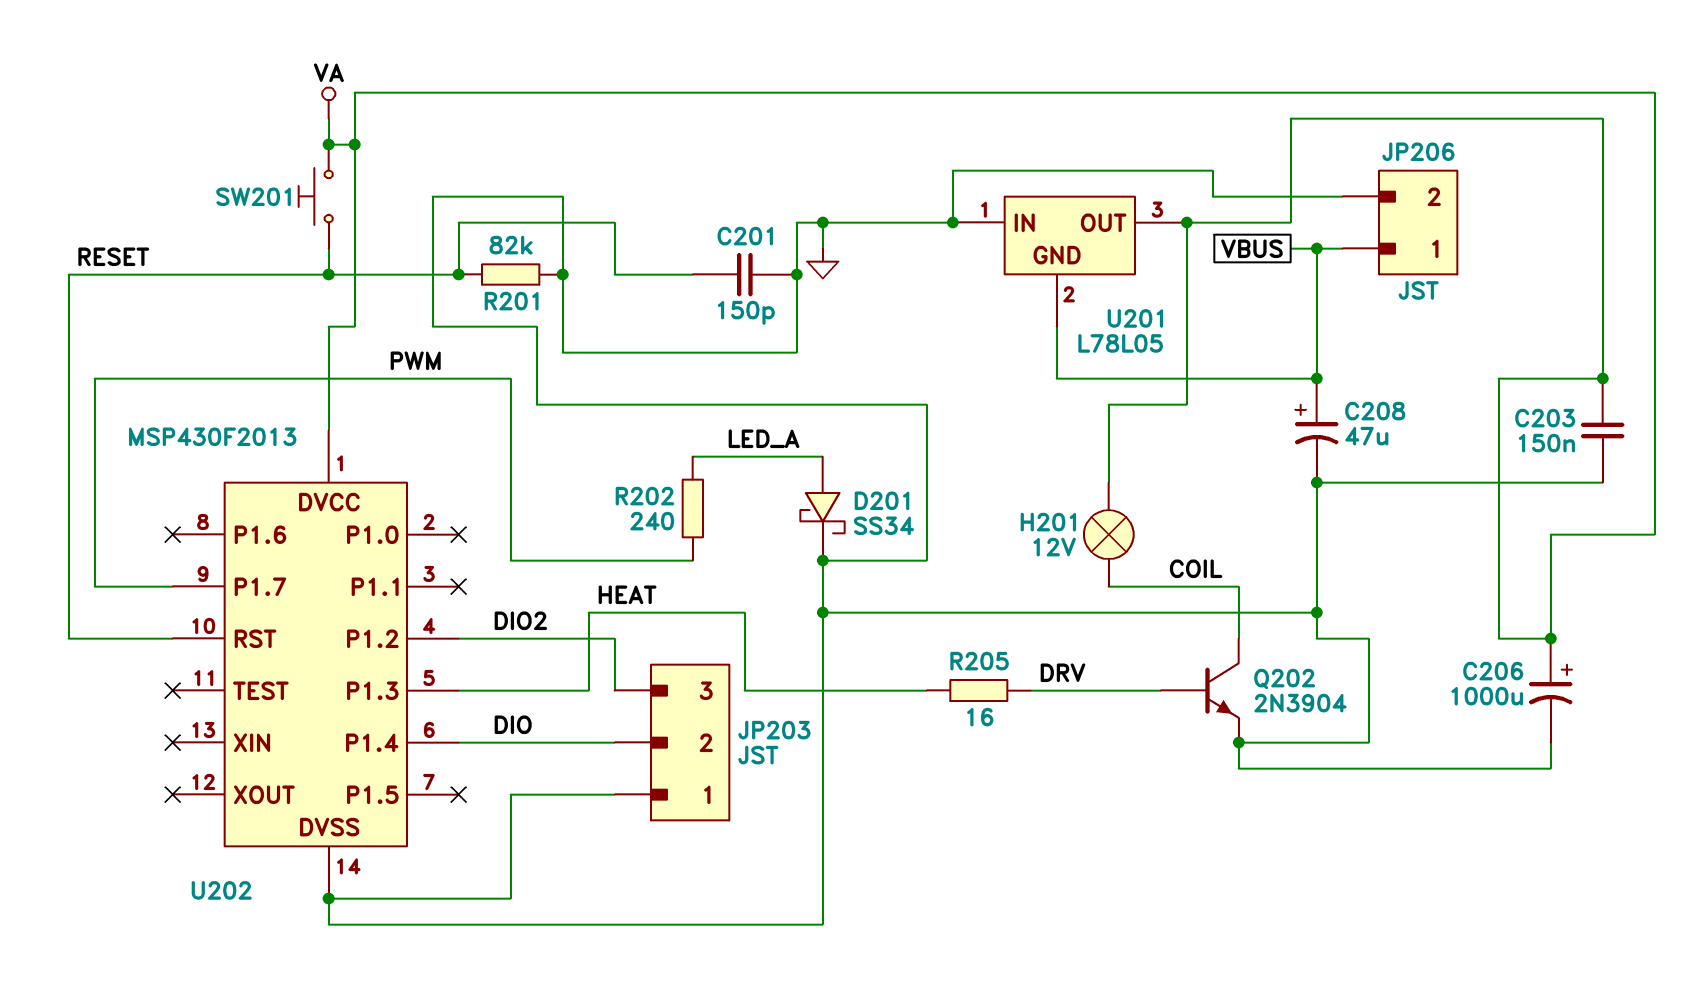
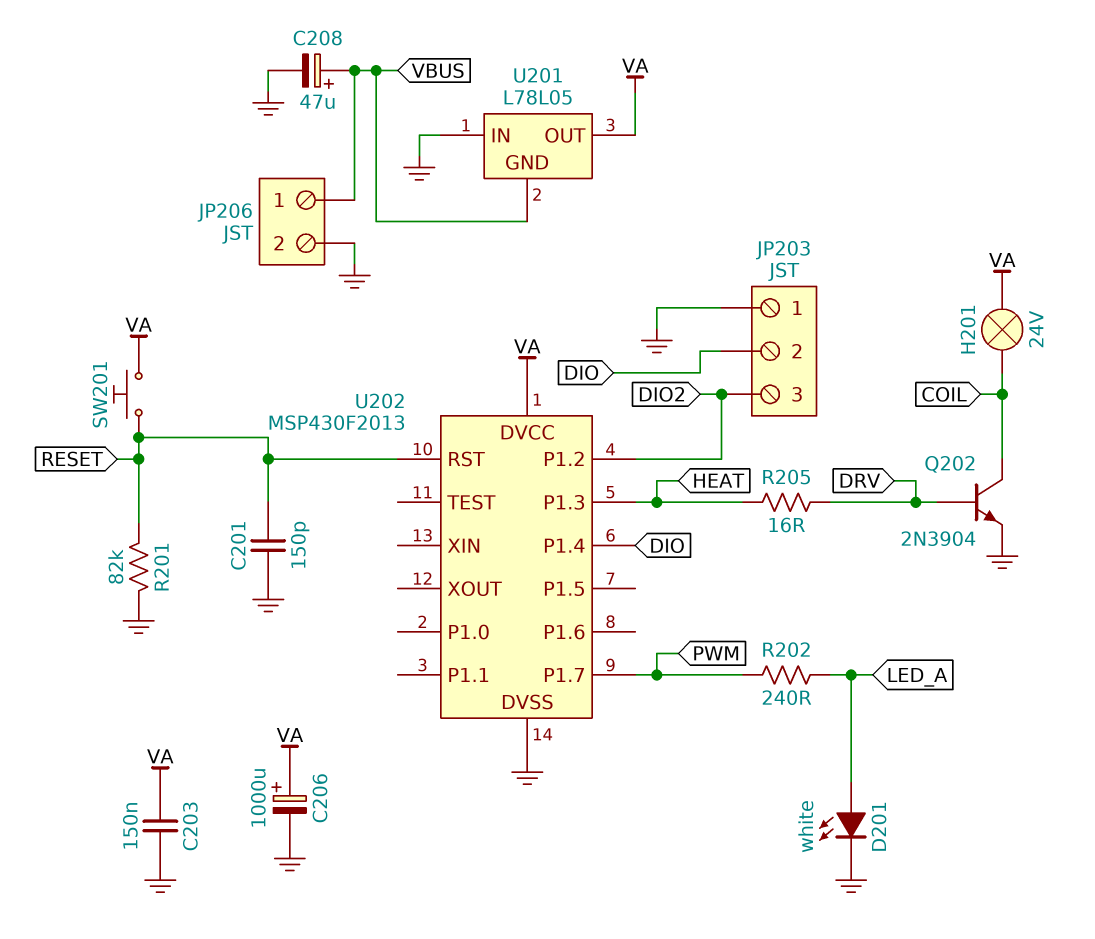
D201: schottky SS34 (A LED_A, K GND) -> LED white (A LED_A, K GND)
H201: lamp 12V (COIL, VA) -> lamp 24V (COIL, VA)

